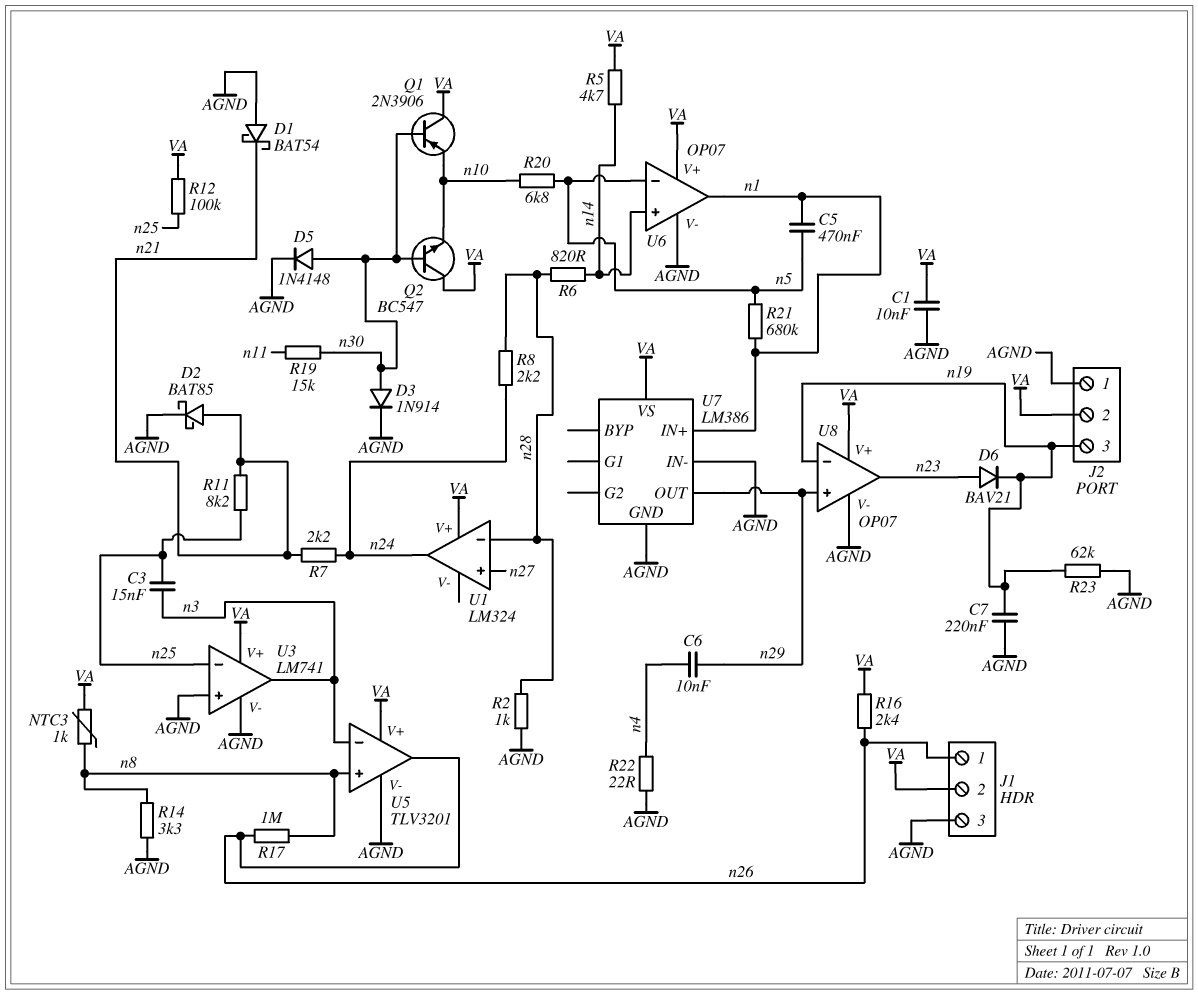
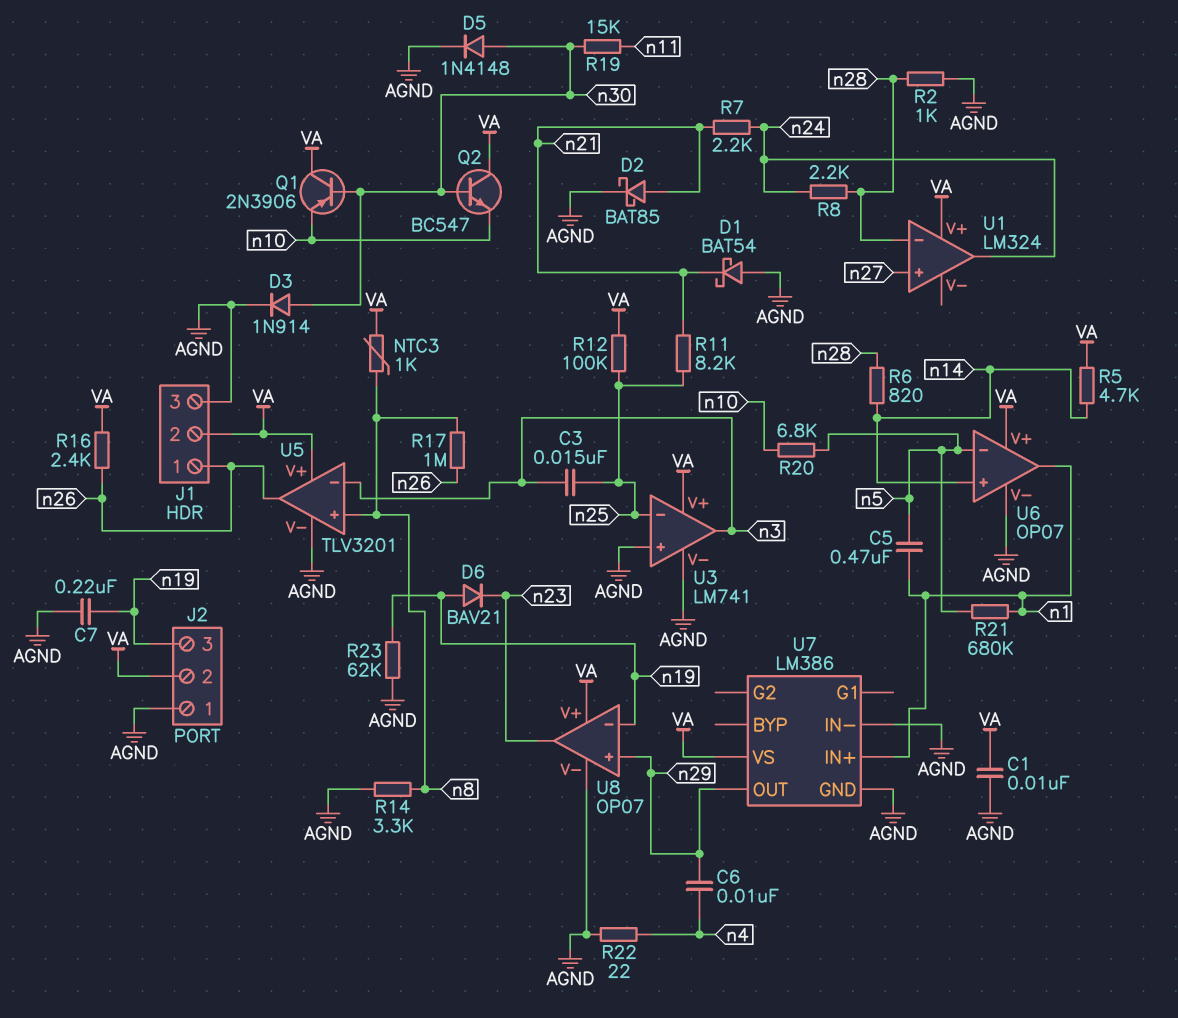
D6: diode BAV21 (A n23, K n19) -> diode BAV21 (A n19, K n23)

